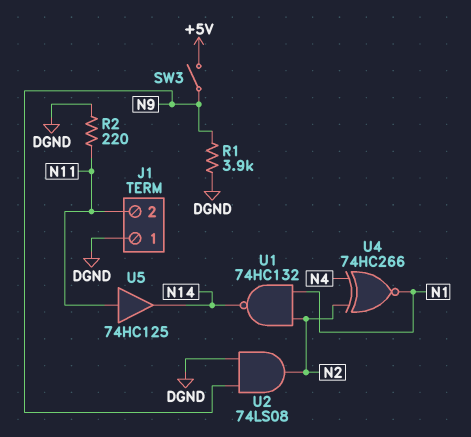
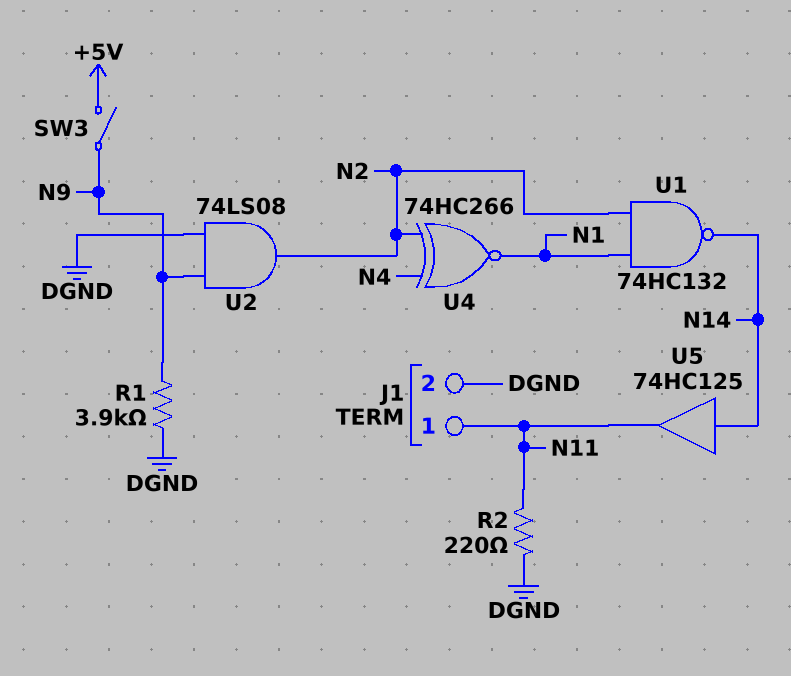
J1 pin 1: DGND -> N11
J1 pin 2: N11 -> DGND
U5: buffer 74HC125 (in N11, out N14) -> buffer 74HC125 (in N14, out N11)

